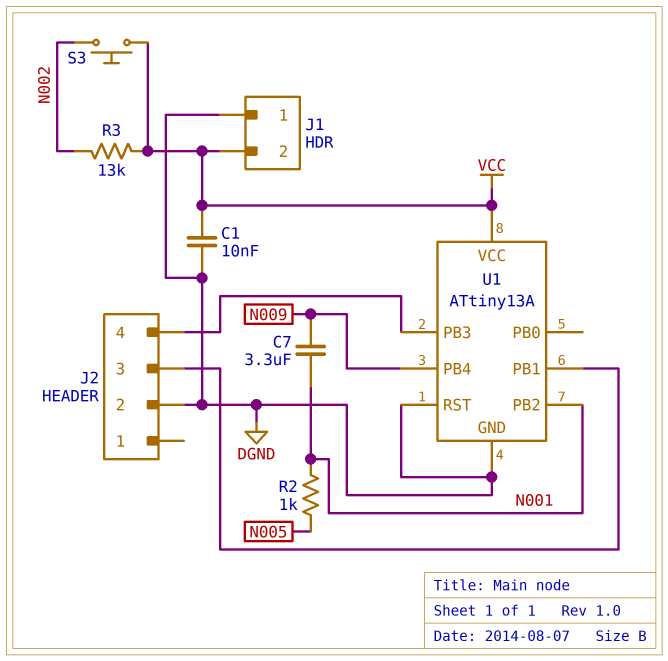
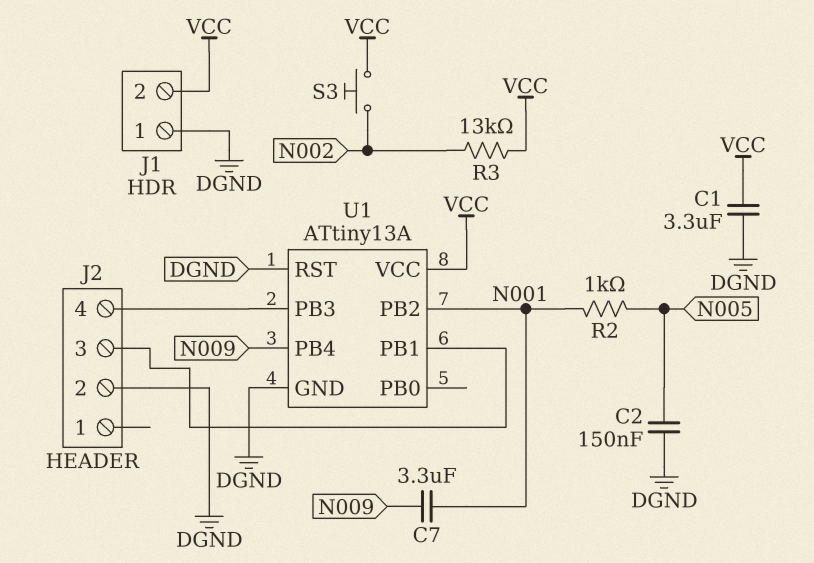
C1: 10nF (DGND, VCC) -> 3.3uF (DGND, VCC)
C2: none -> 150nF (DGND, N005)

